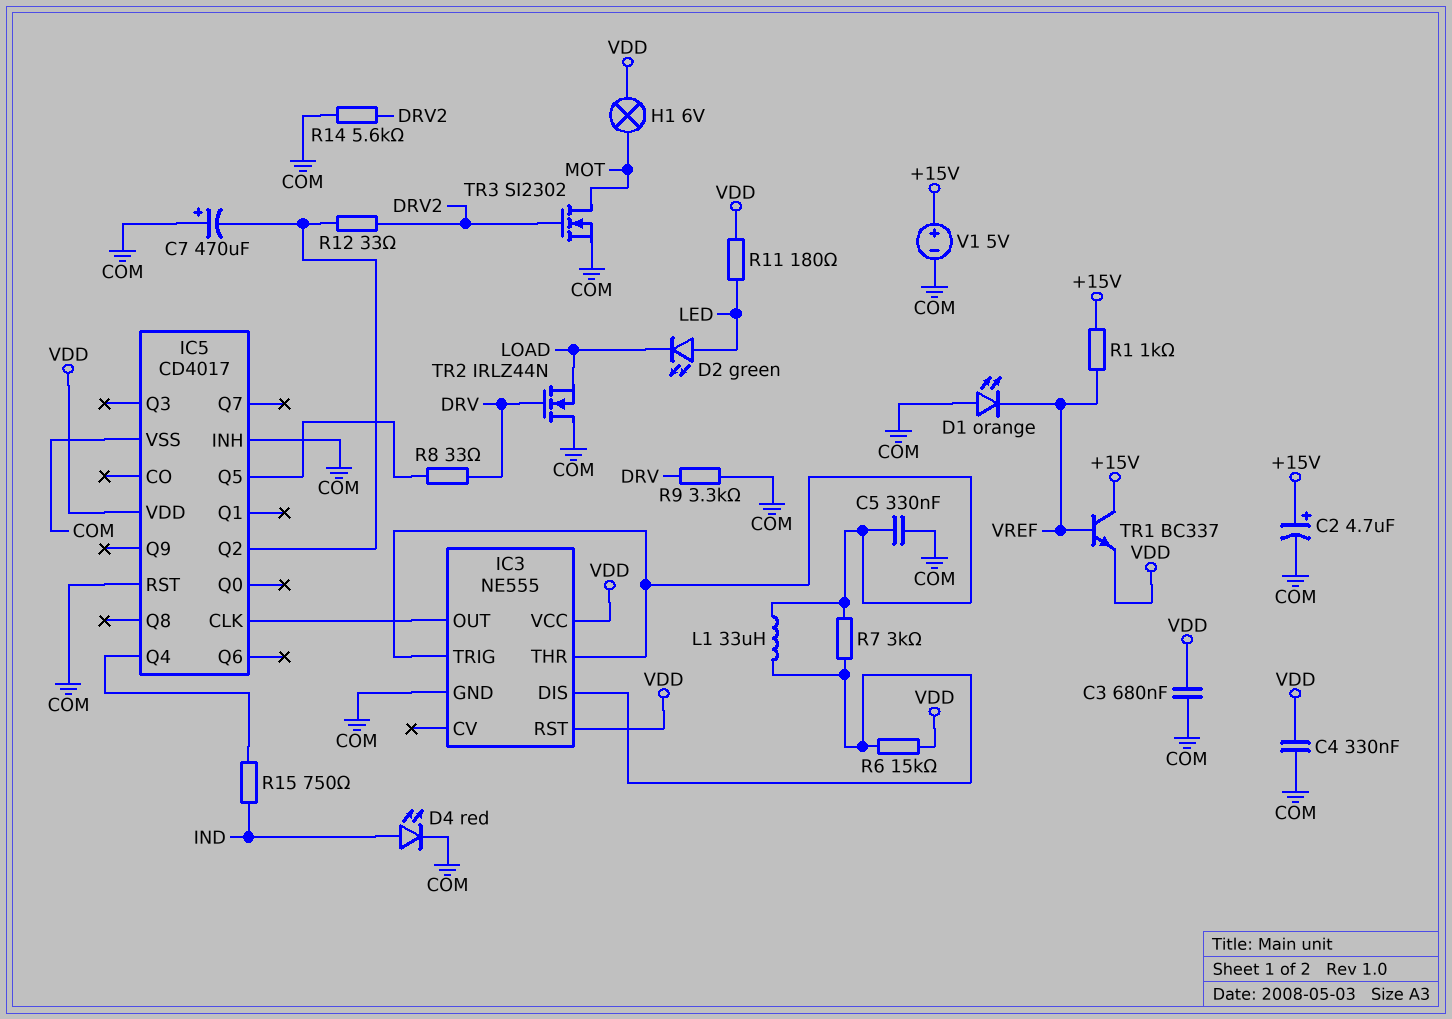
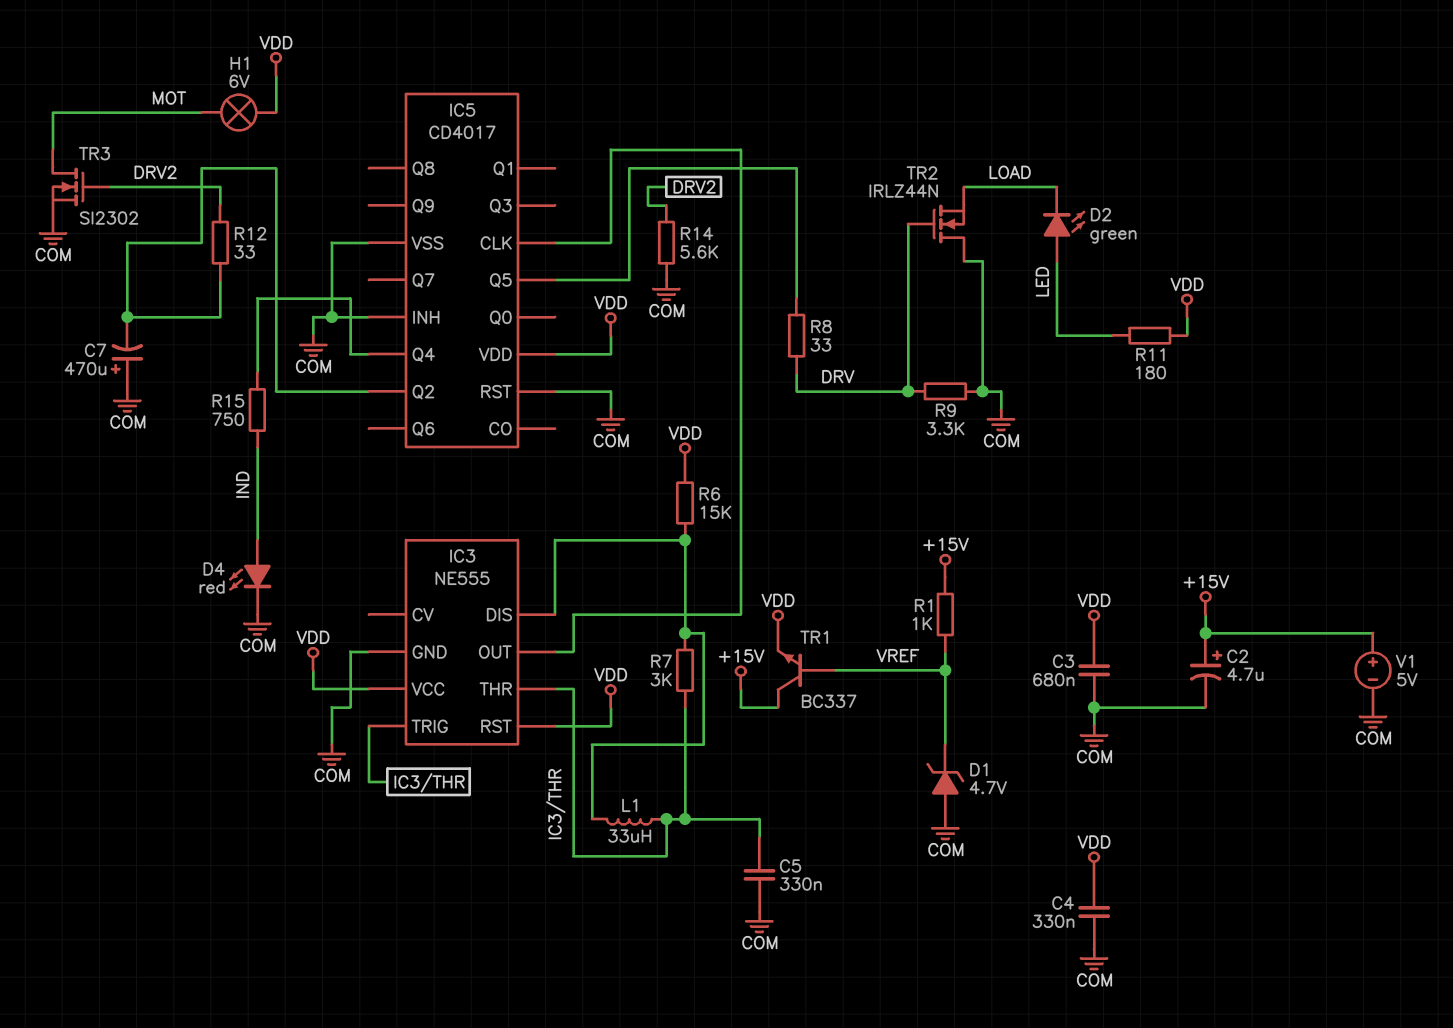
D1: LED orange (A COM, K VREF) -> zener 4.7V (A COM, K VREF)

